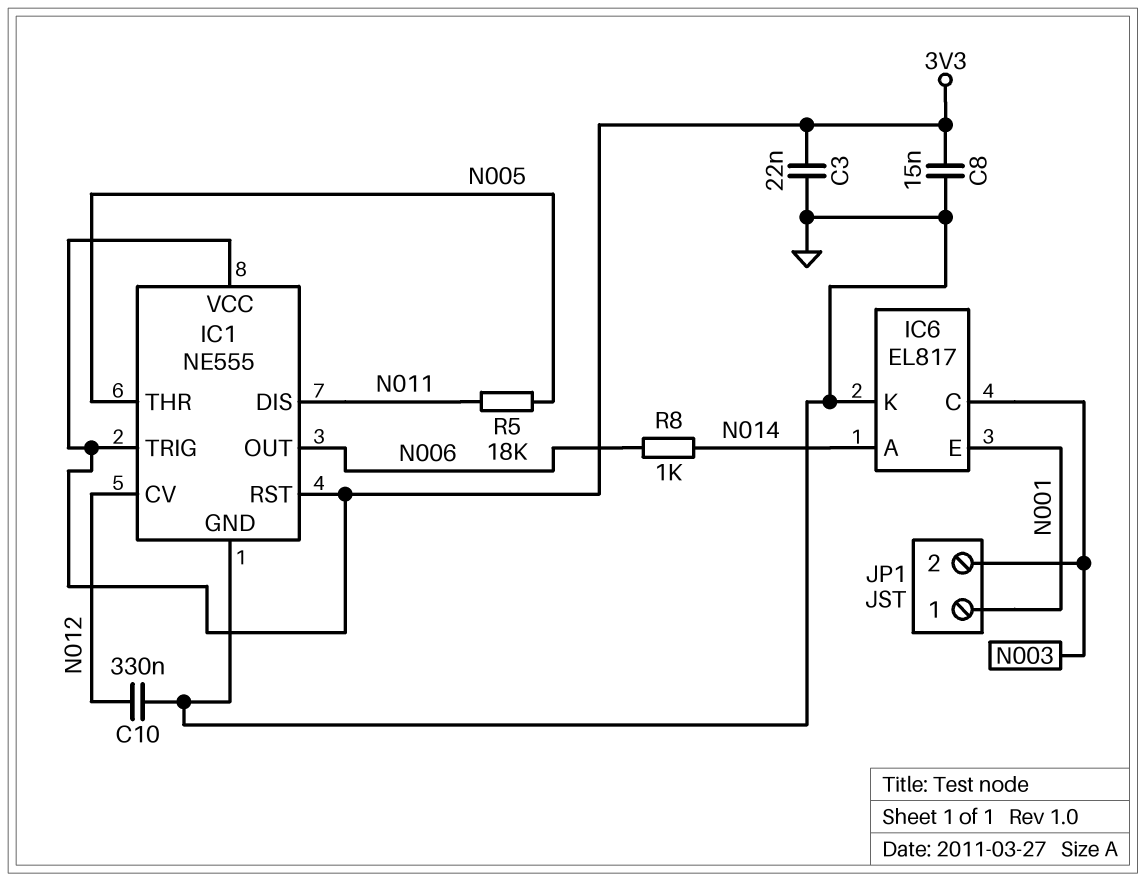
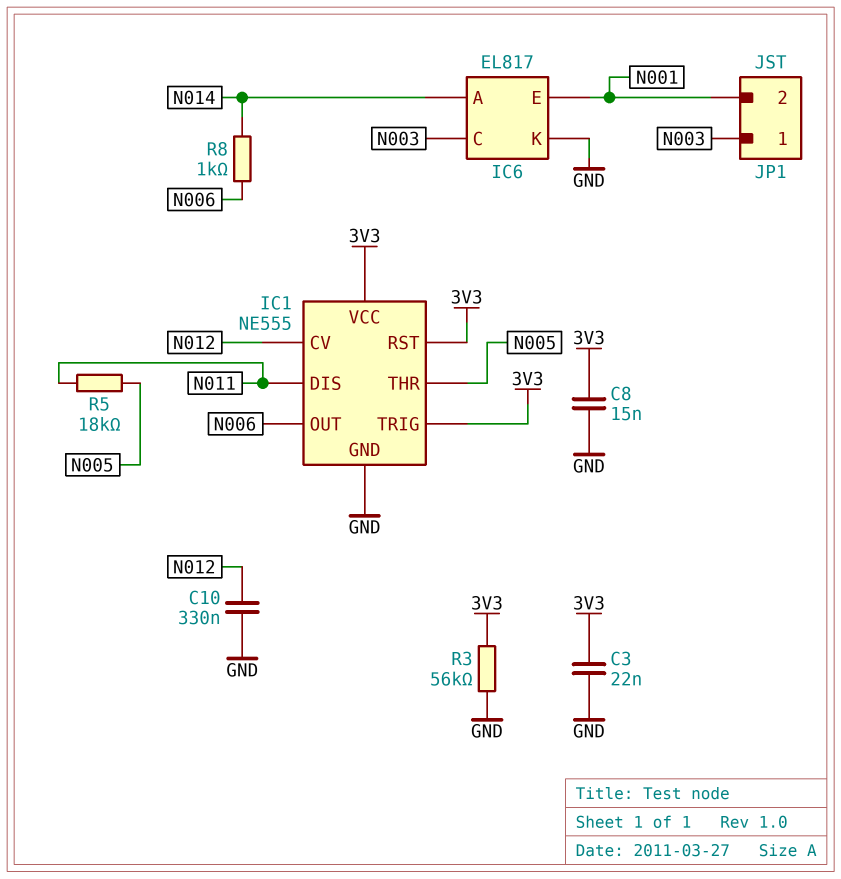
JP1 pin 1: N001 -> N003
JP1 pin 2: N003 -> N001
R3: none -> 56k (3V3, GND)

